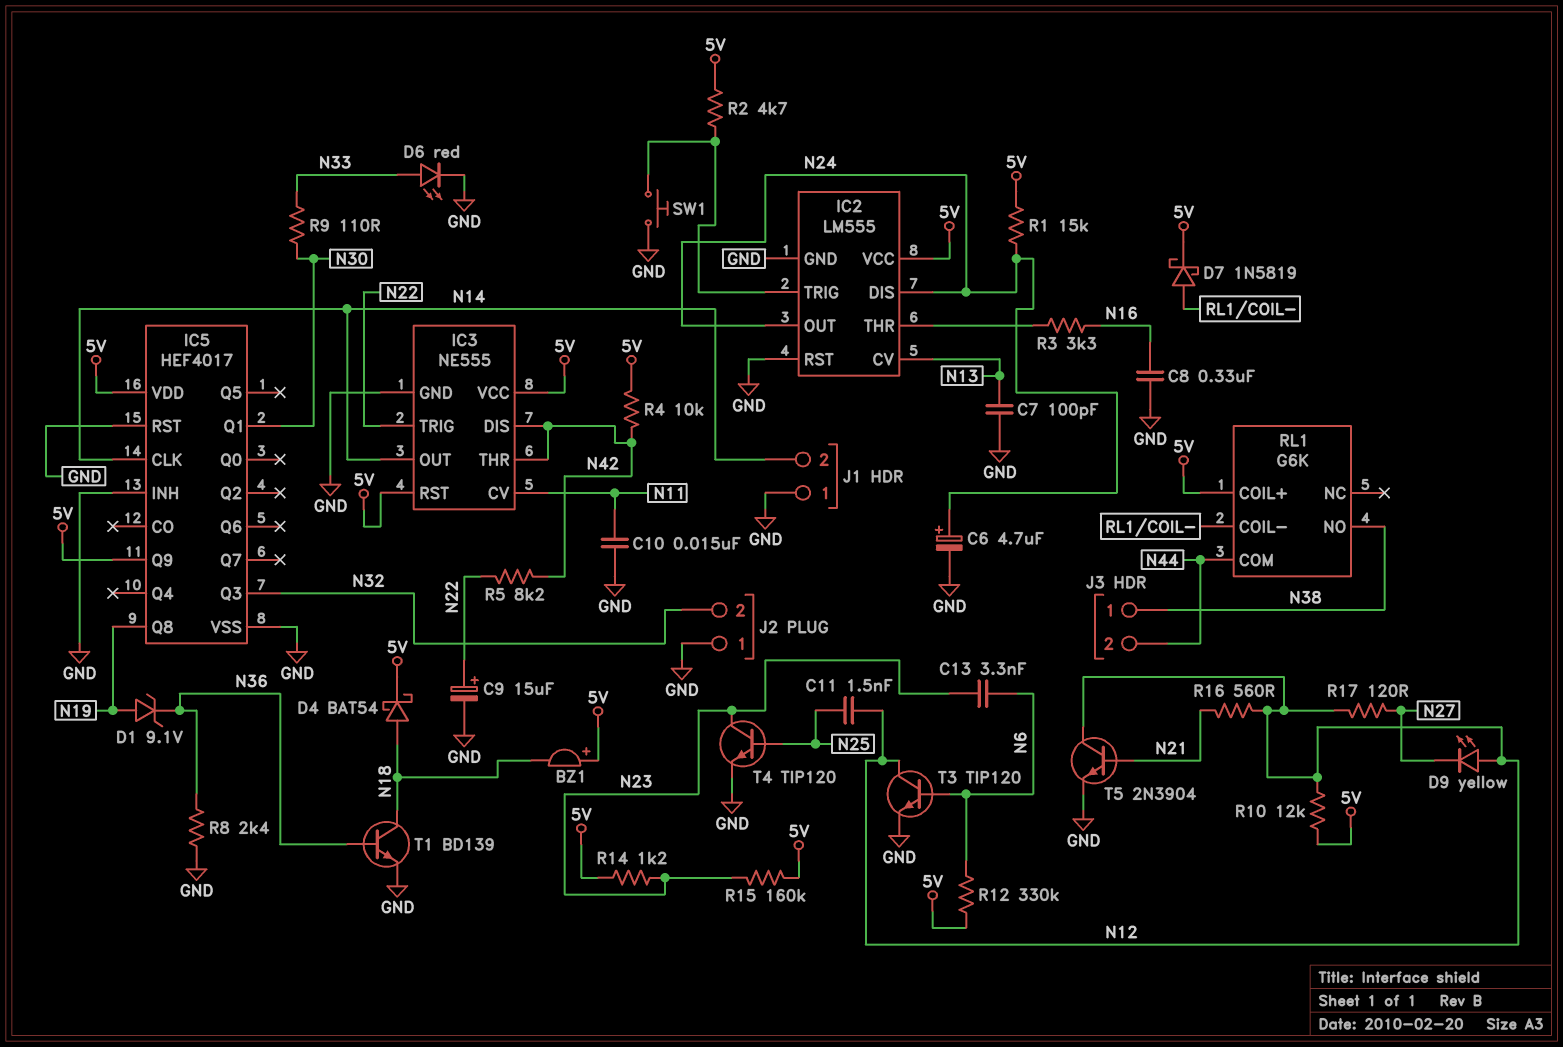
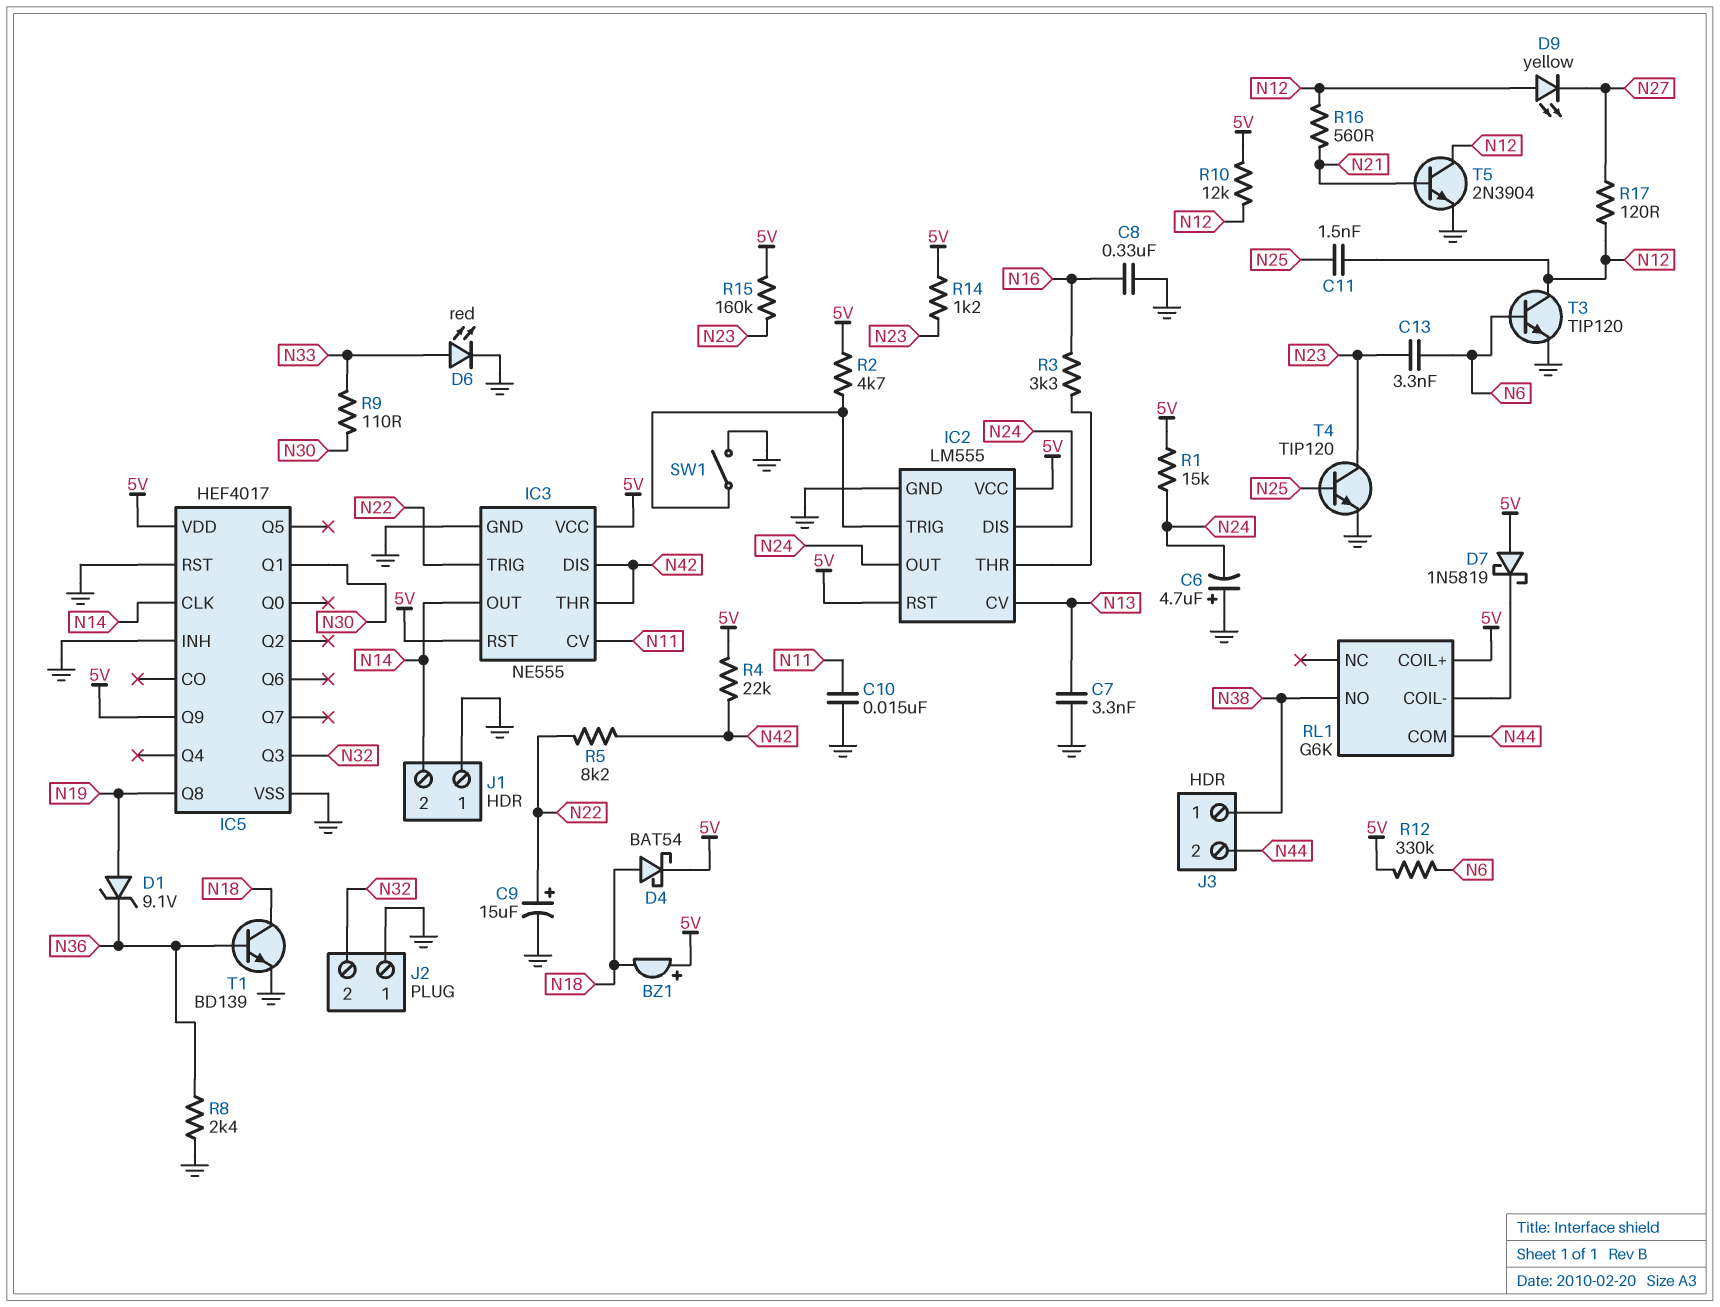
C6: 4.7uF (plus N24, minus GND) -> 4.7uF (plus GND, minus N24)
C7: 100pF (GND, N13) -> 3.3nF (GND, N13)
D7: schottky 1N5819 (A RL1/COIL-, K 5V) -> schottky 1N5819 (A 5V, K RL1/COIL-)
IC2 pin RST: GND -> 5V
R4: 10k (5V, N42) -> 22k (5V, N42)
SW1: button (GND, IC2/TRIG) -> switch (GND, IC2/TRIG)

